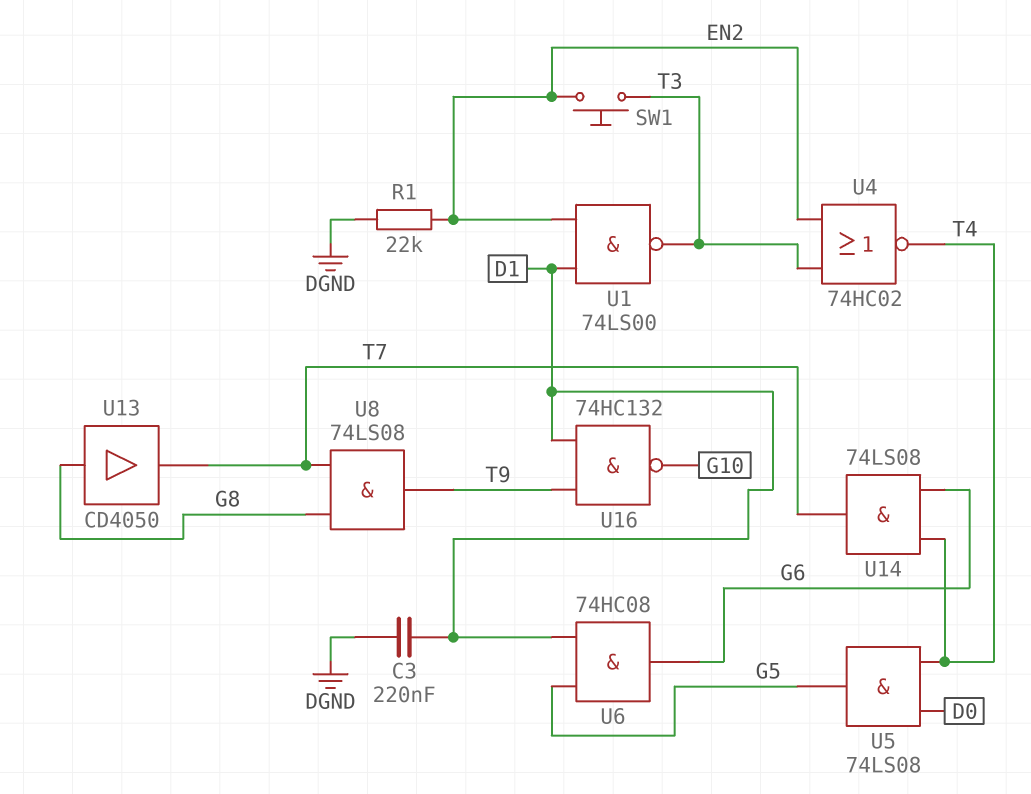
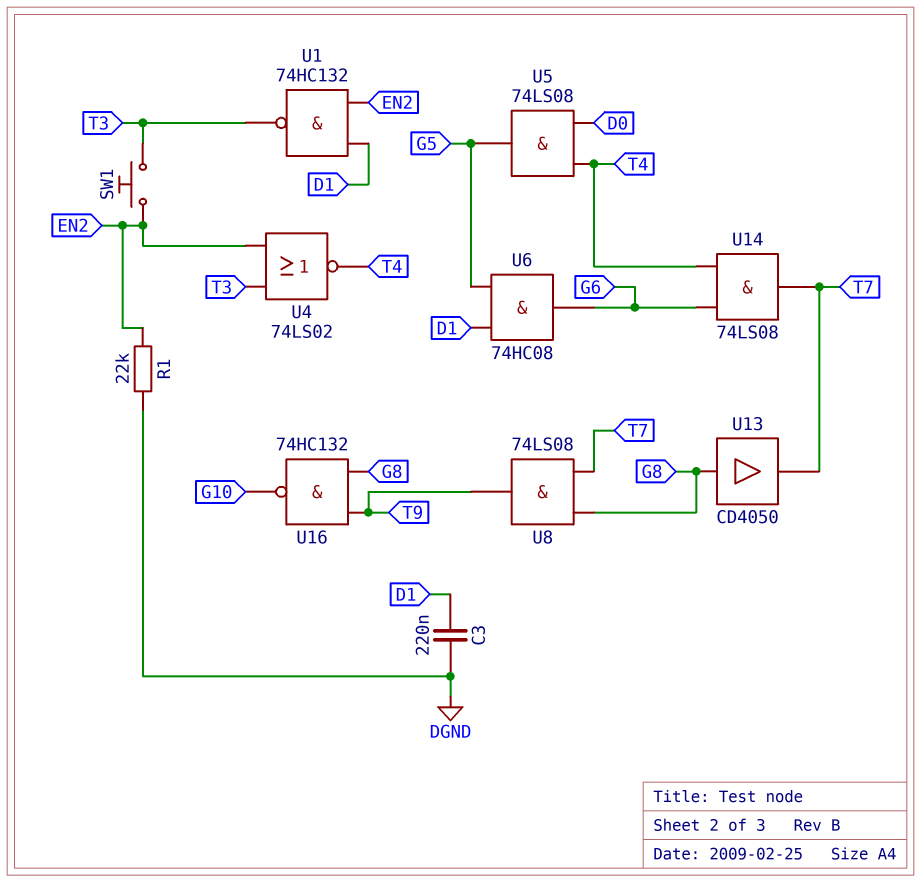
U1: NAND 74LS00 (in D1, in EN2, out T3) -> NAND 74HC132 (in D1, in EN2, out T3)
U4: NOR 74HC02 (in EN2, in T3, out T4) -> NOR 74LS02 (in EN2, in T3, out T4)
U16: NAND 74HC132 (in D1, in T9, out G10) -> NAND 74HC132 (in G8, in T9, out G10)

